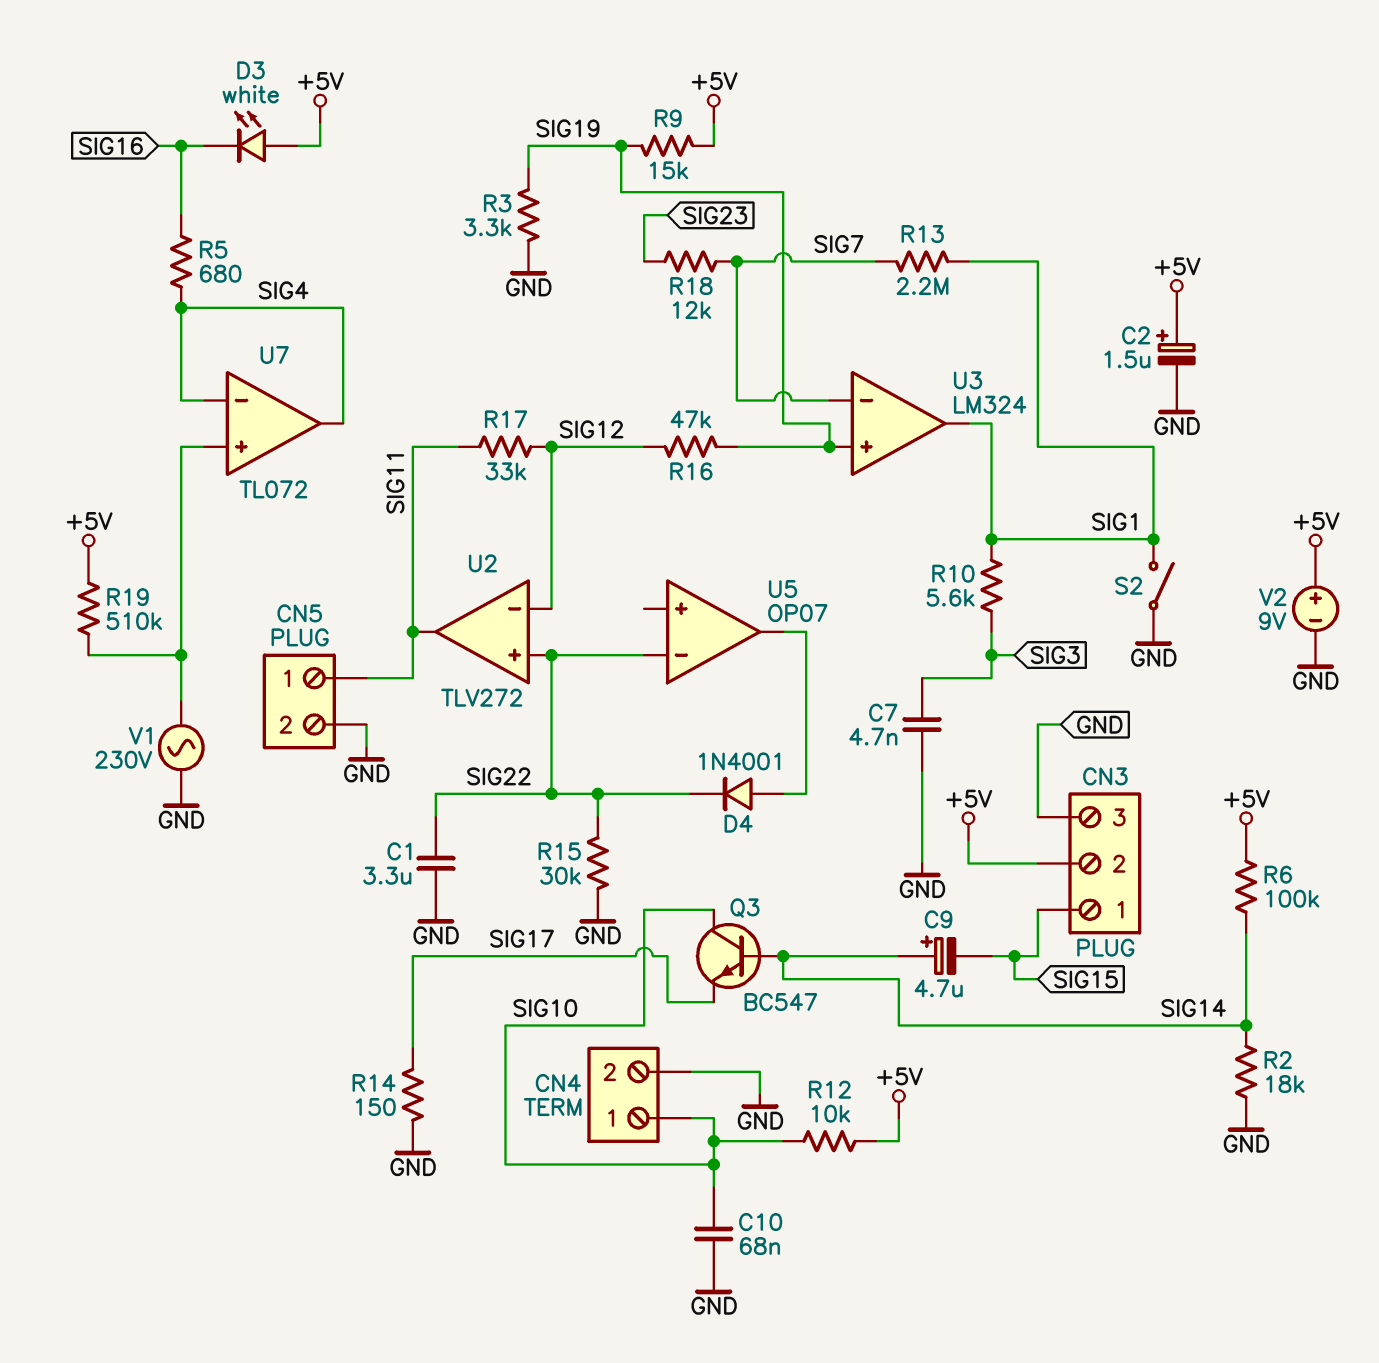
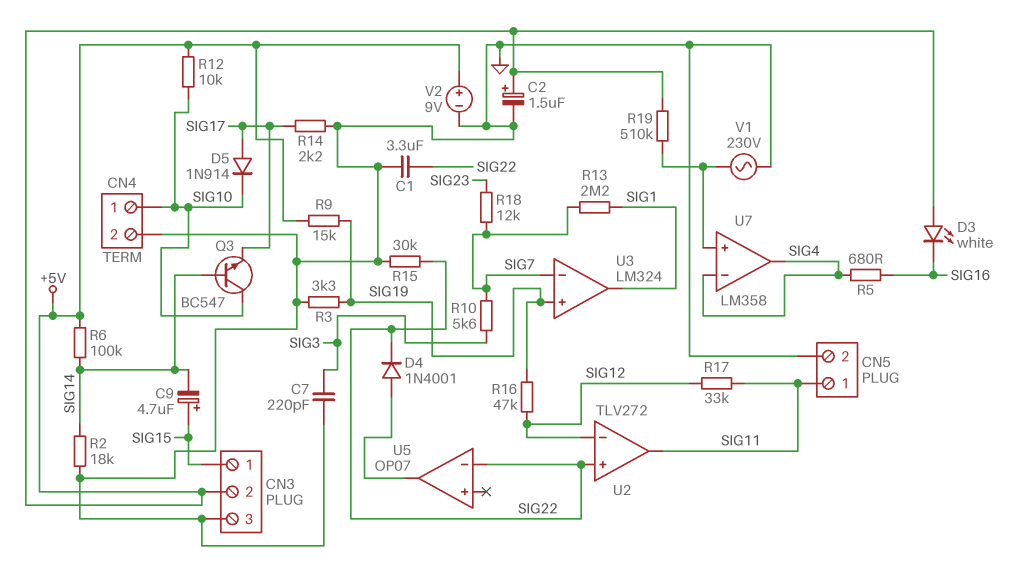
C7: 4.7nF (GND, SIG3) -> 220pF (GND, SIG3)
C9: 4.7uF (plus SIG14, minus SIG15) -> 4.7uF (plus SIG15, minus SIG14)
C10: 68nF (GND, SIG10) -> none
D5: none -> diode 1N914 (A SIG17, K SIG10)
R10: 5.6k (SIG1, SIG3) -> 5.6k (SIG3, SIG7)
R14: 150 (GND, SIG17) -> 2.2k (GND, SIG17)
S2: switch (GND, SIG1) -> none
U7: TL072 -> LM358

